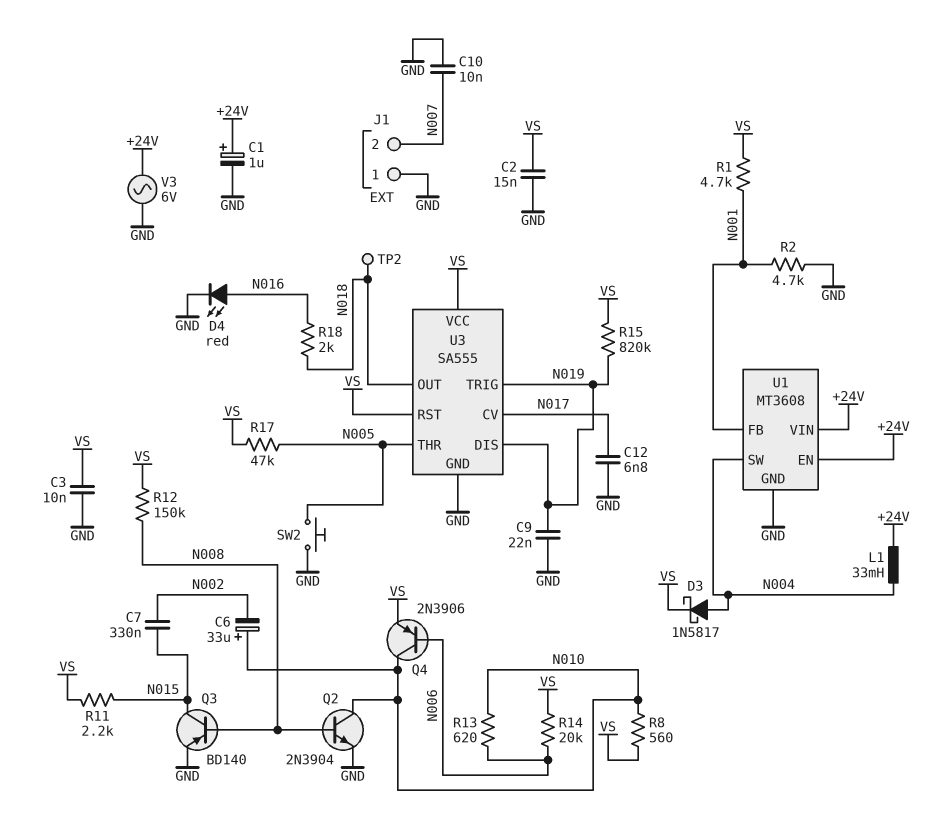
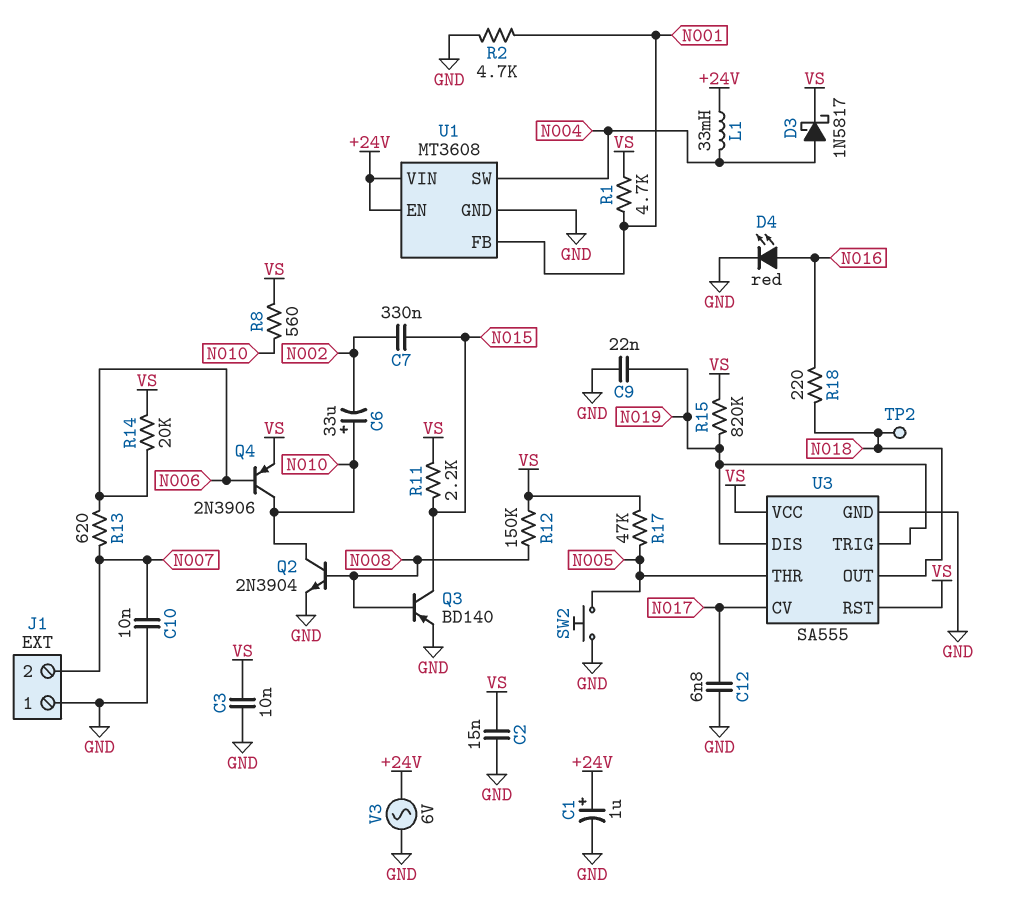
R13: 620 (N006, N010) -> 620 (N006, N007)
R18: 2k (N016, N018) -> 220 (N016, N018)

